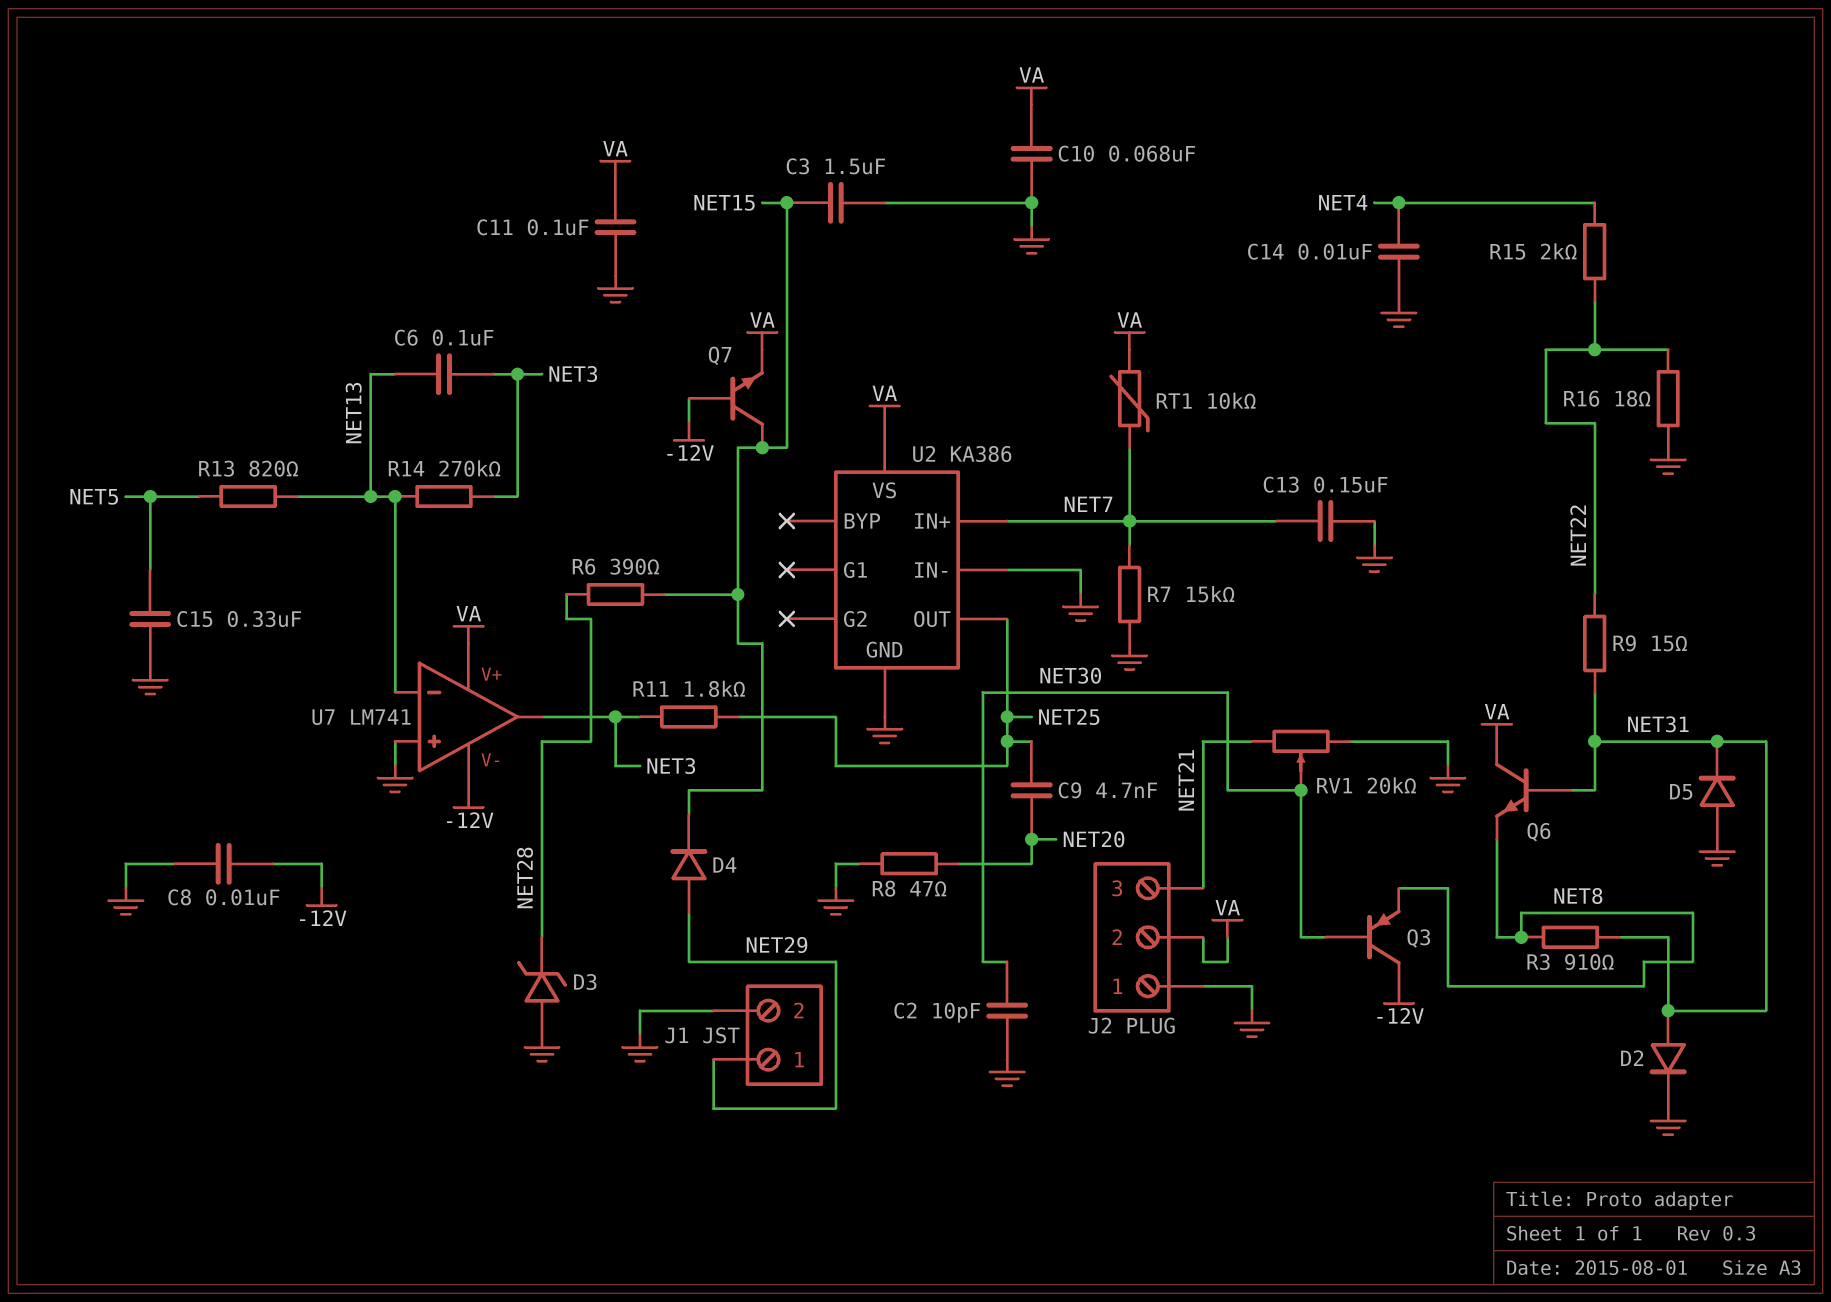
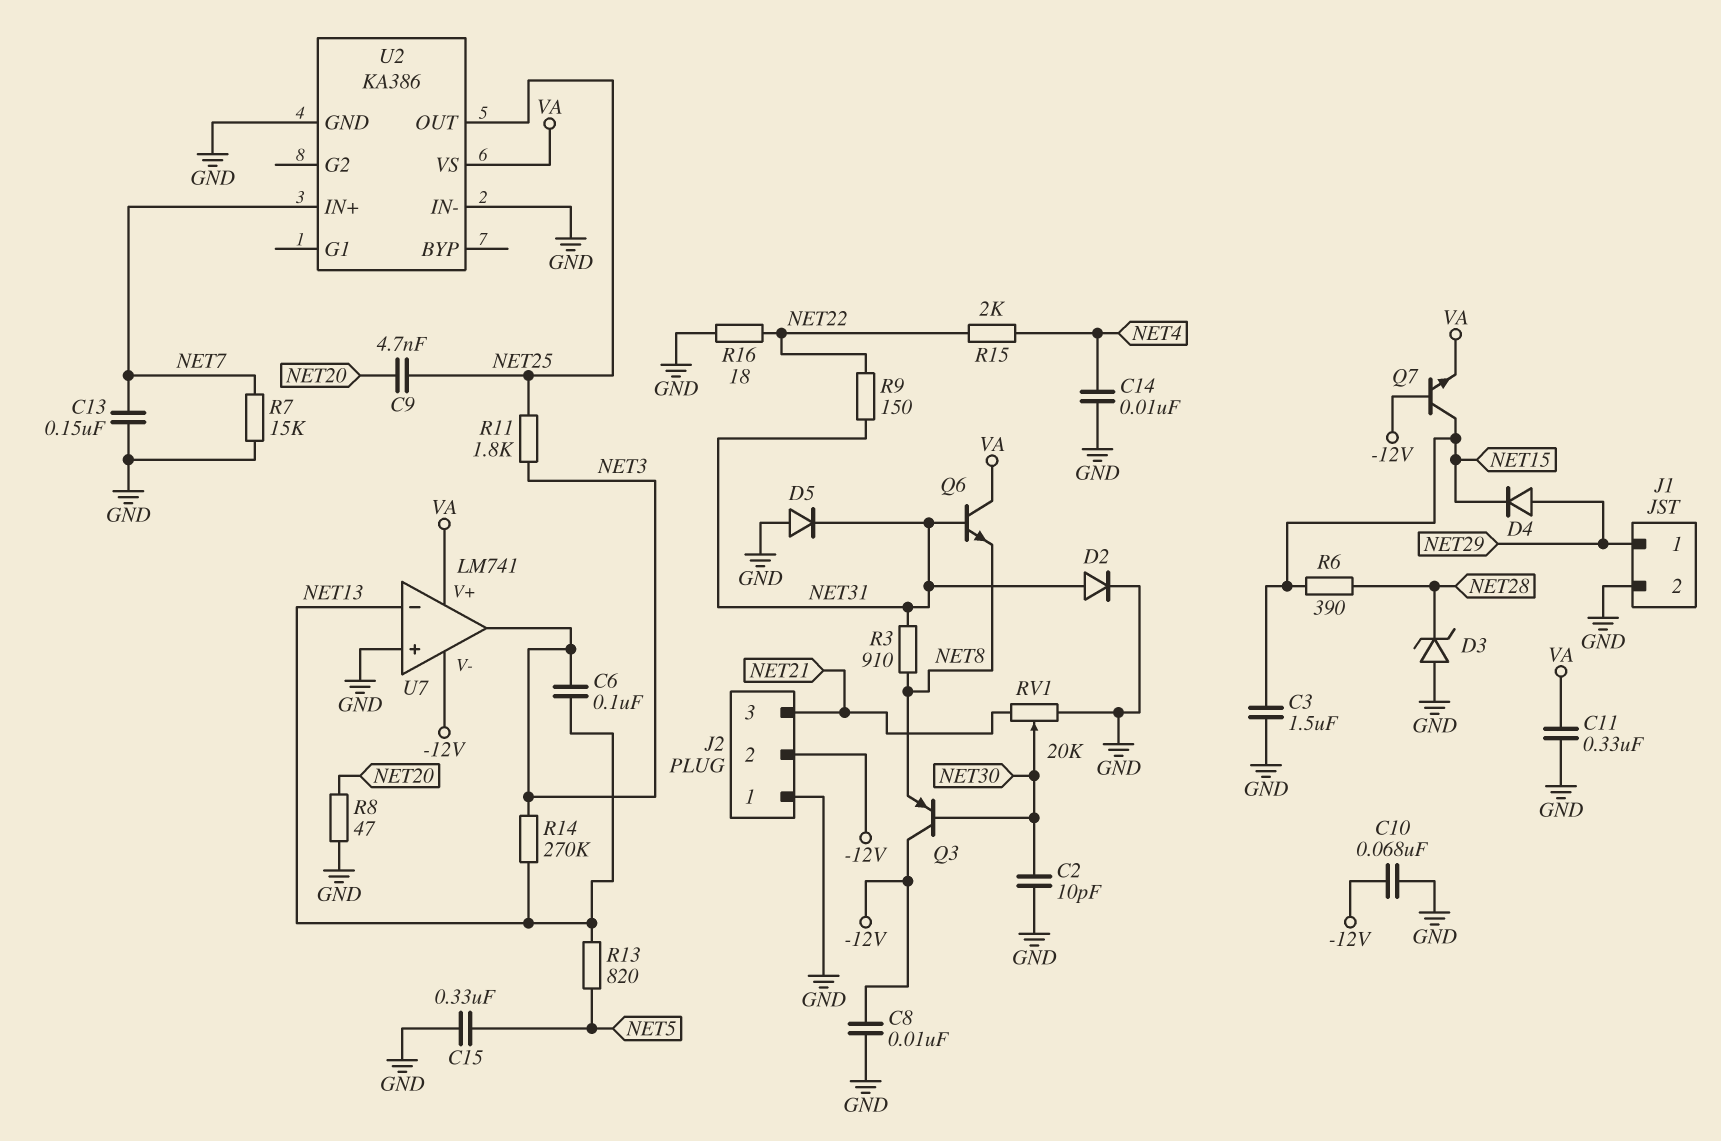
C10: 68nF (GND, VA) -> 68nF (-12V, GND)
C11: 100nF (GND, VA) -> 330nF (GND, VA)
J2 pin 2: VA -> -12V
R9: 15 (NET22, NET31) -> 150 (NET22, NET31)
RT1: 10k (NET7, VA) -> none

